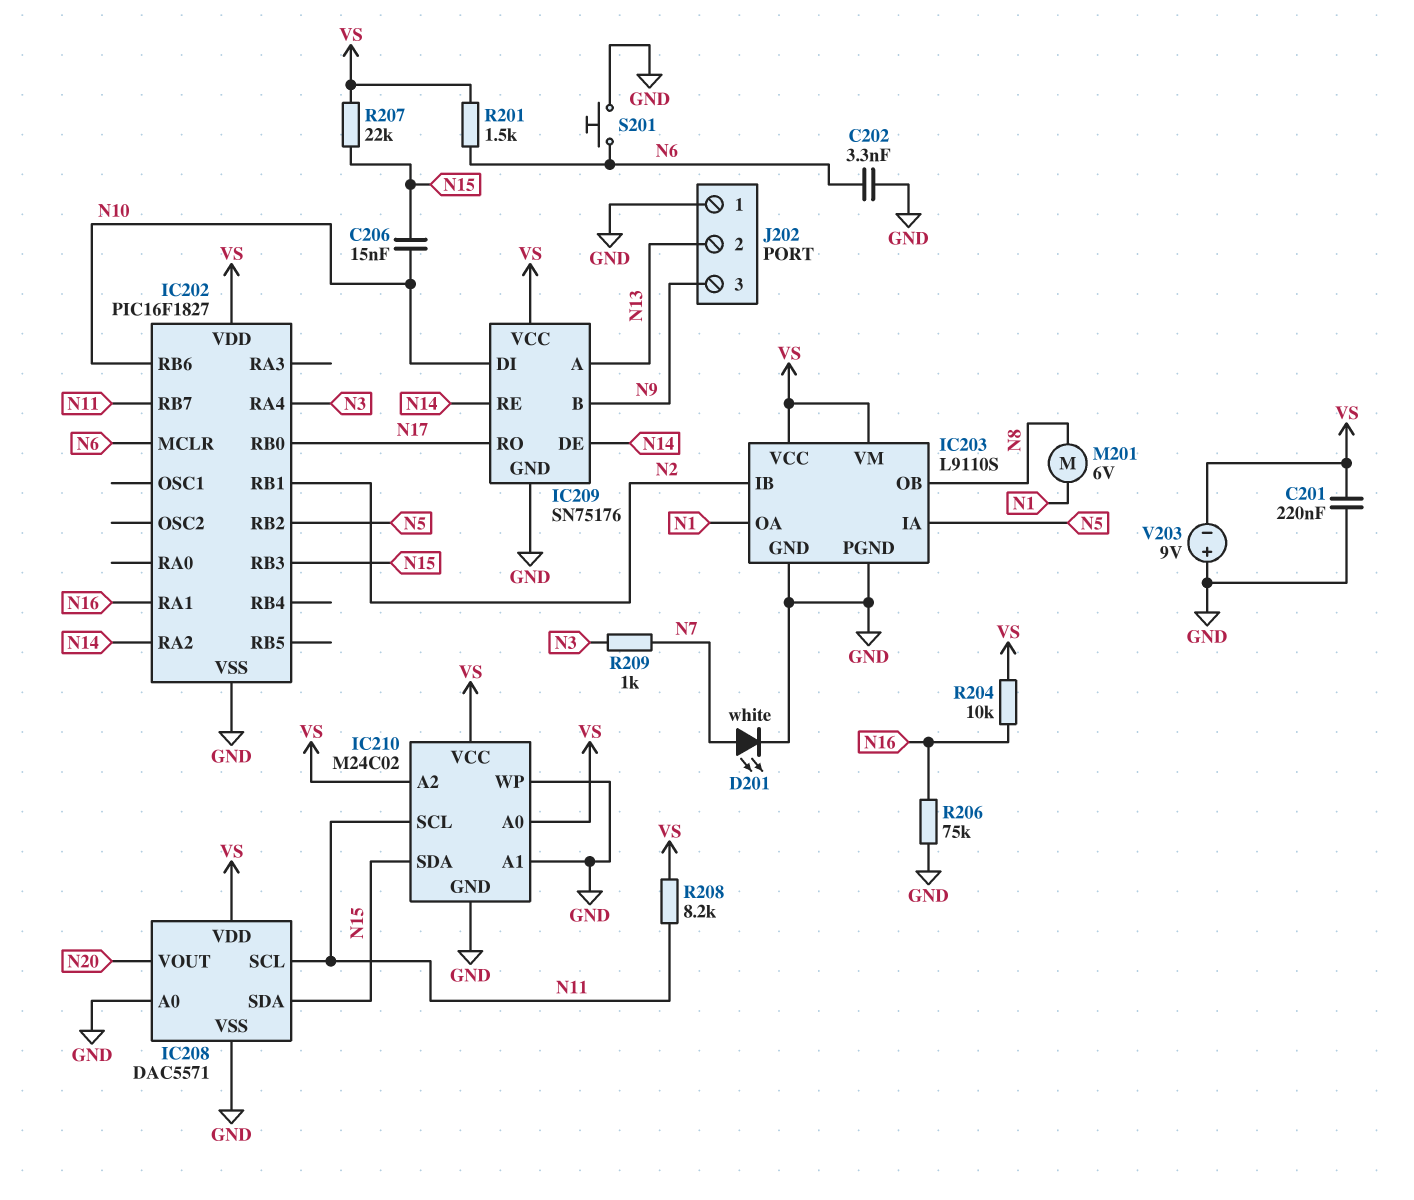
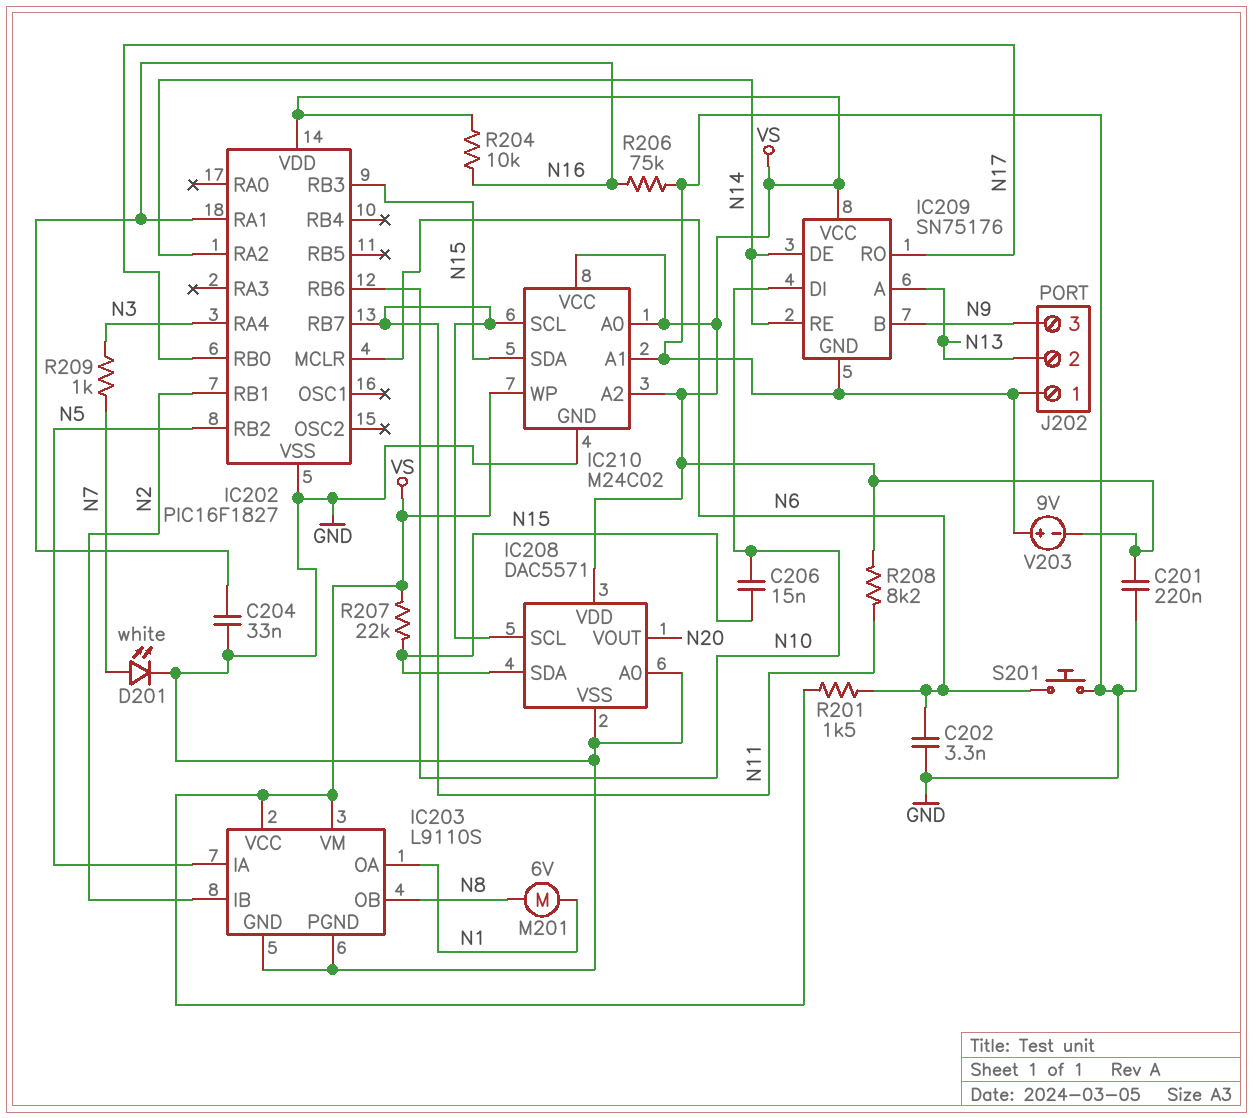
C204: none -> 33nF (GND, N16)
IC210 pin WP: GND -> VS

